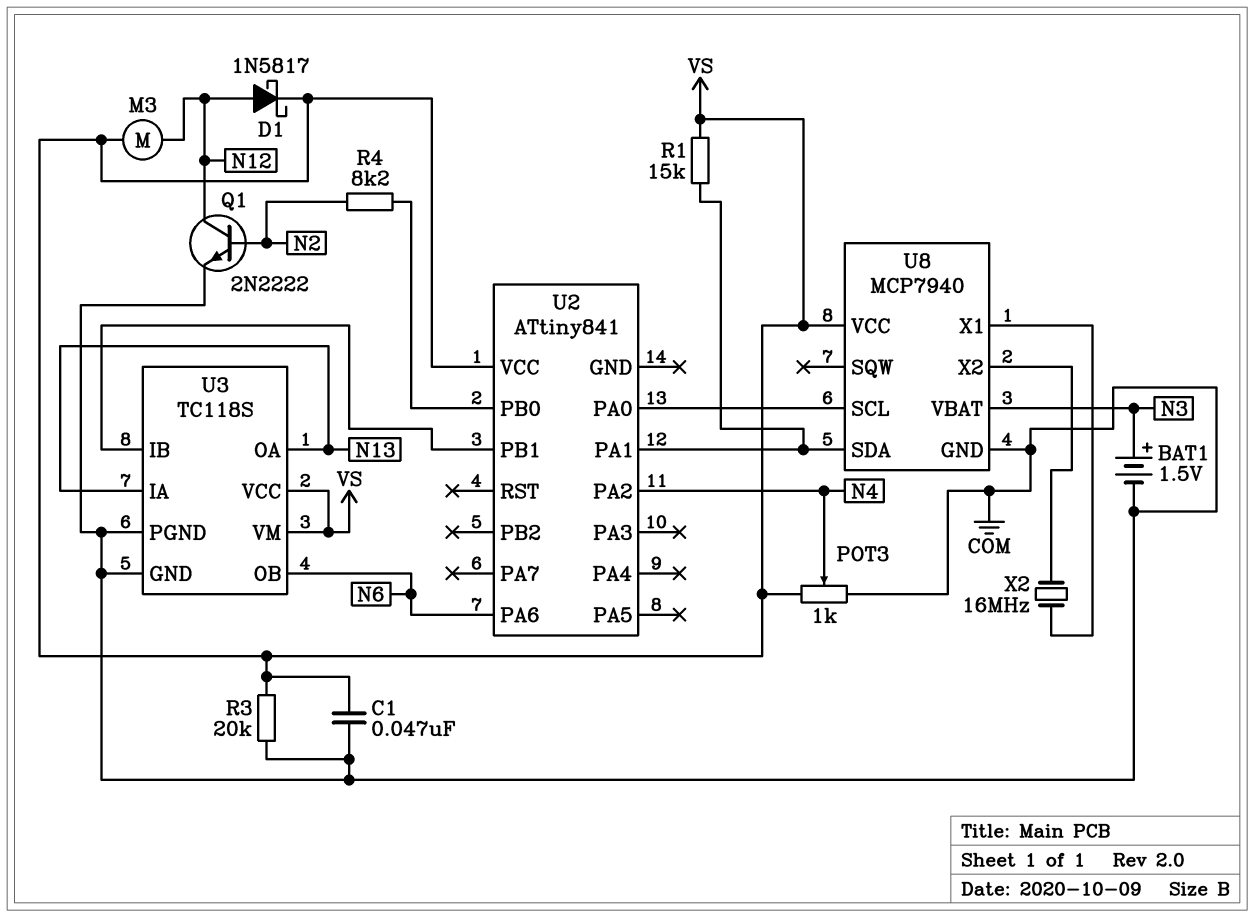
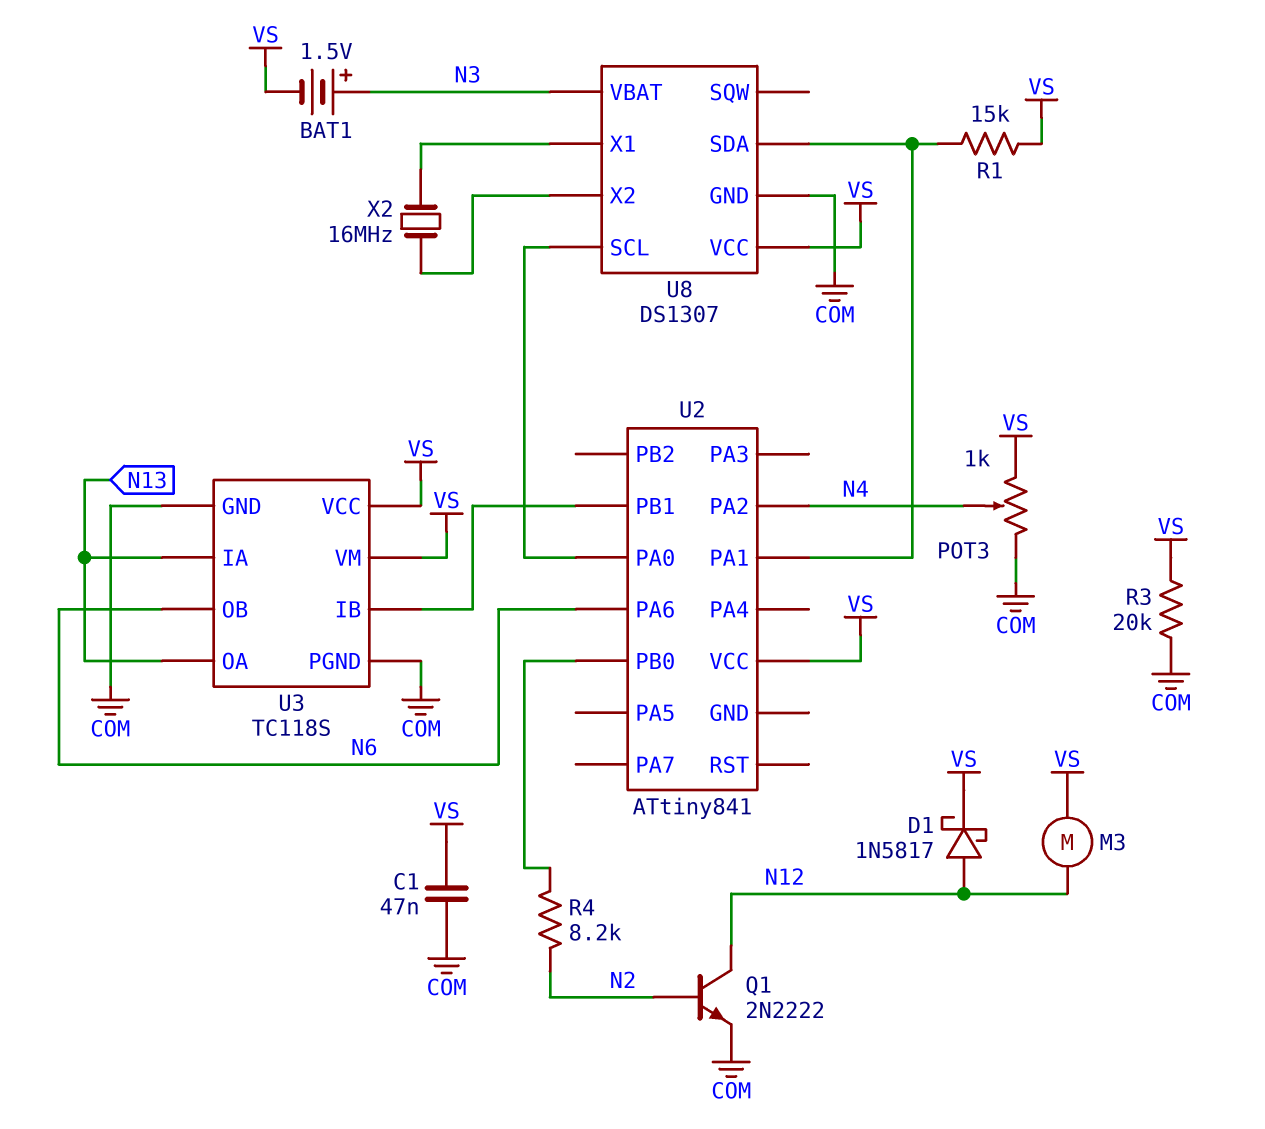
BAT1: 1.5V (plus N3, minus COM) -> 1.5V (plus N3, minus VS)
U8: MCP7940 -> DS1307

